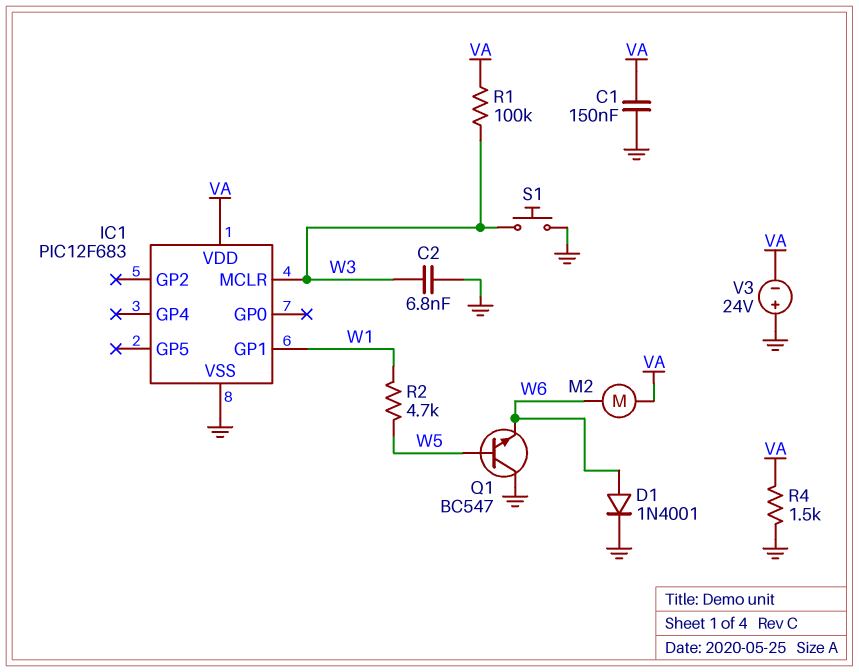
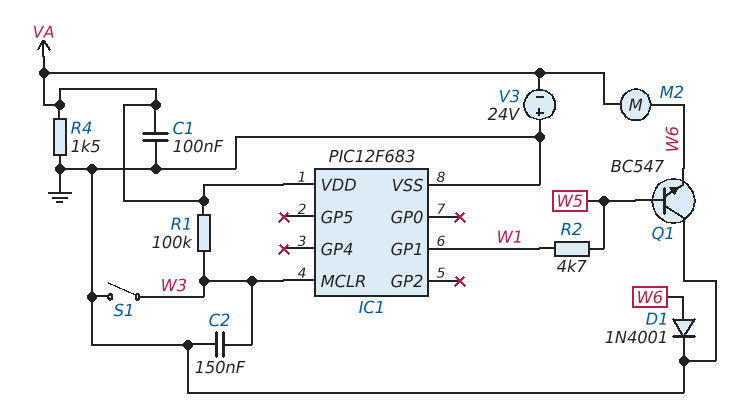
C1: 150nF (GND, VA) -> 100nF (GND, VA)
C2: 6.8nF (GND, W3) -> 150nF (GND, W3)
S1: button (GND, W3) -> switch (GND, W3)

